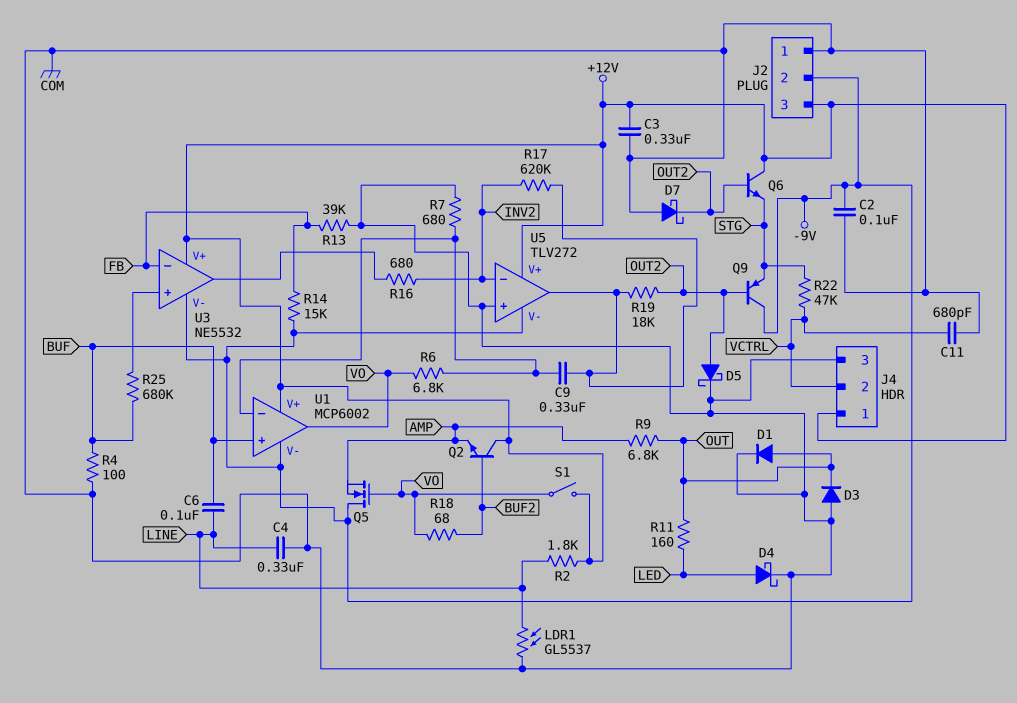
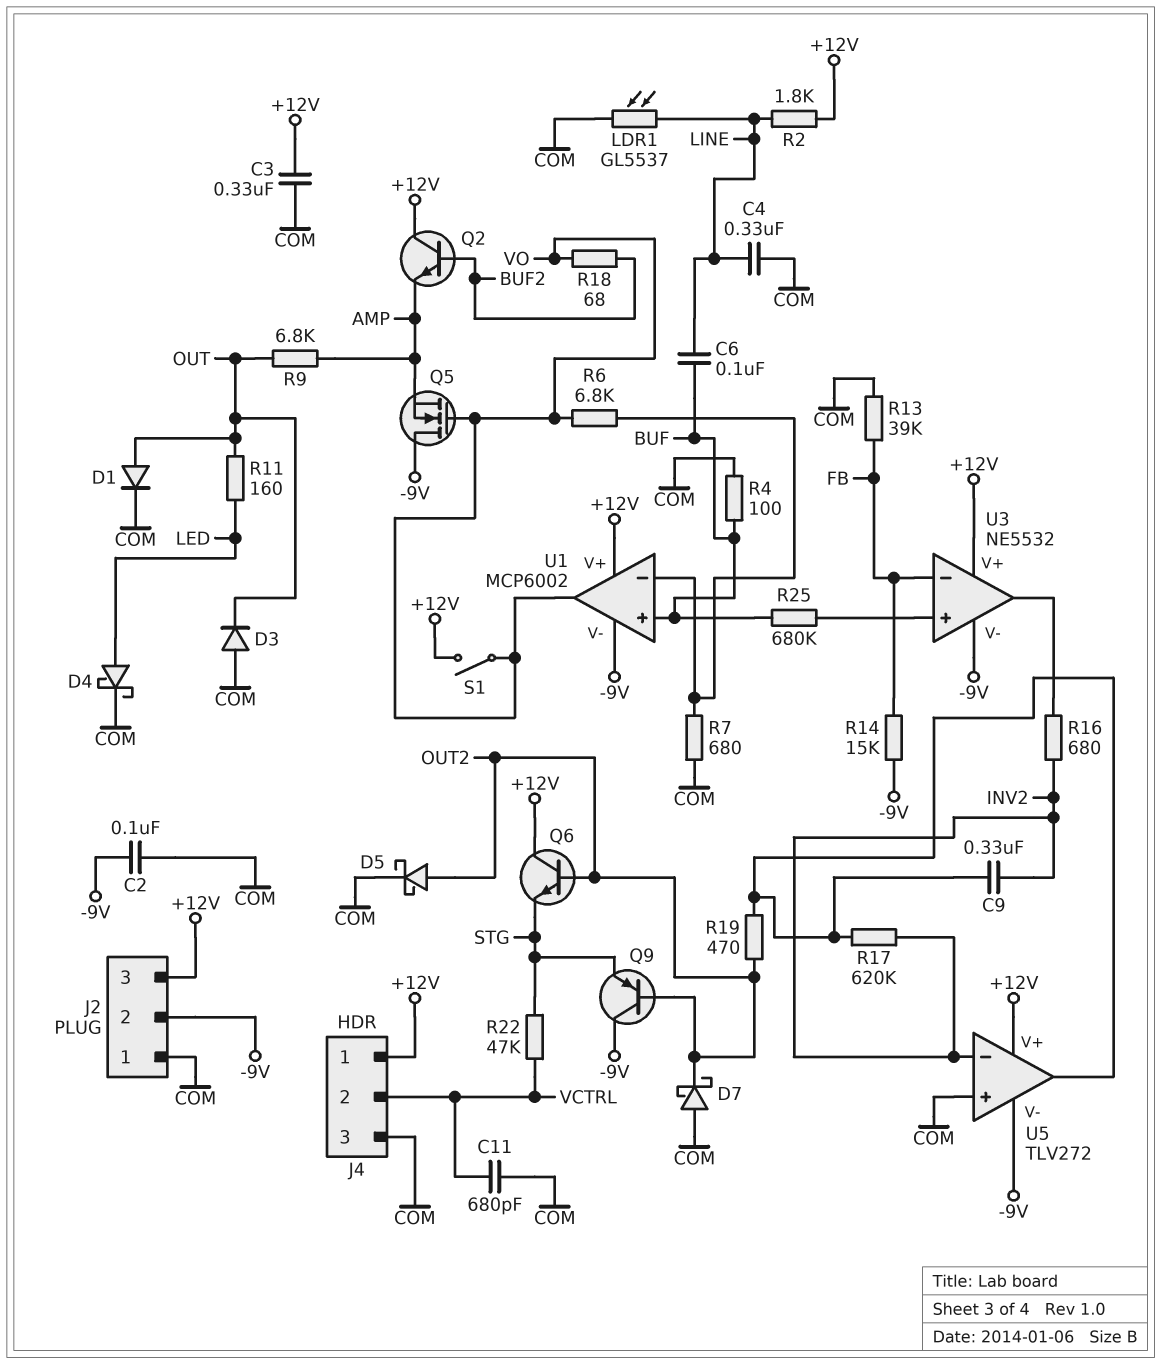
C9: 330nF (U1/in-, U5/out) -> 330nF (INV2, U5/out)
R19: 18k (OUT2, U5/out) -> 470 (OUT2, U5/out)

